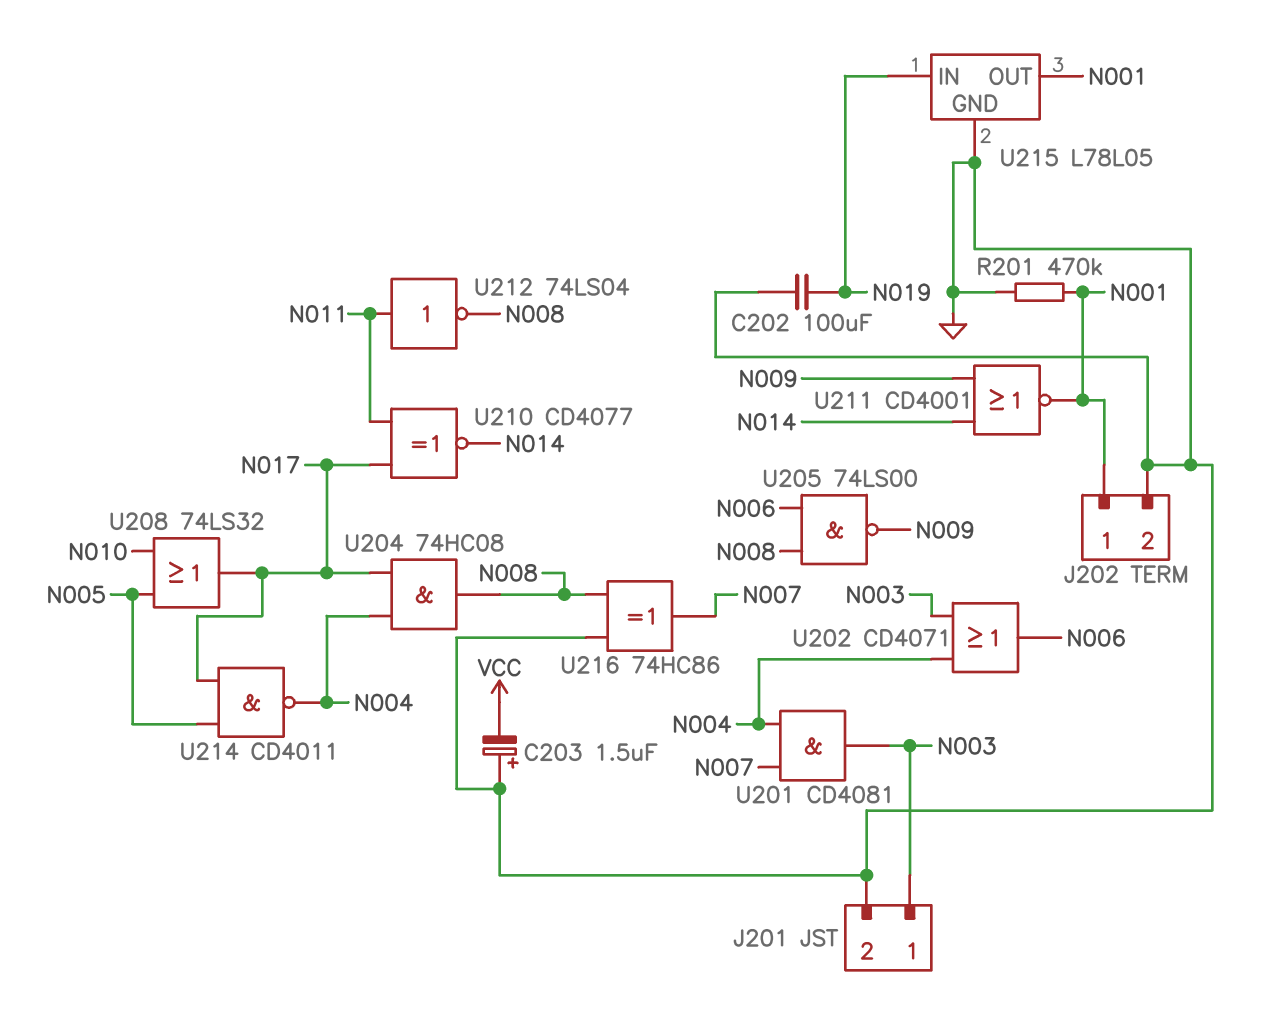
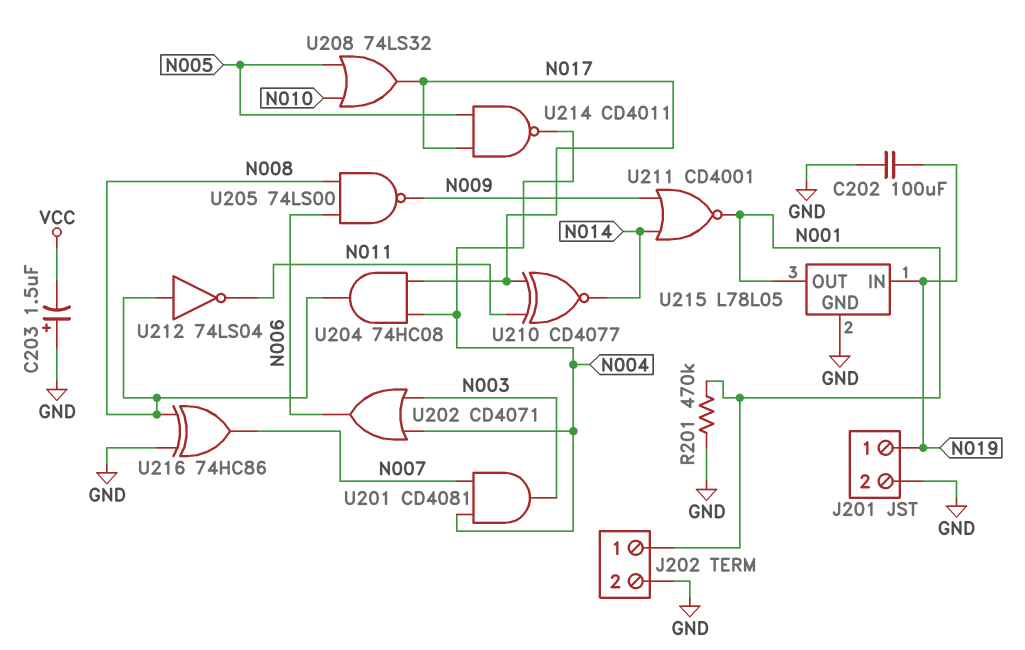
J201 pin 1: N003 -> N019
U212: NOT 74LS04 (in N011, out N008) -> NOT 74LS04 (in N008, out N011)

